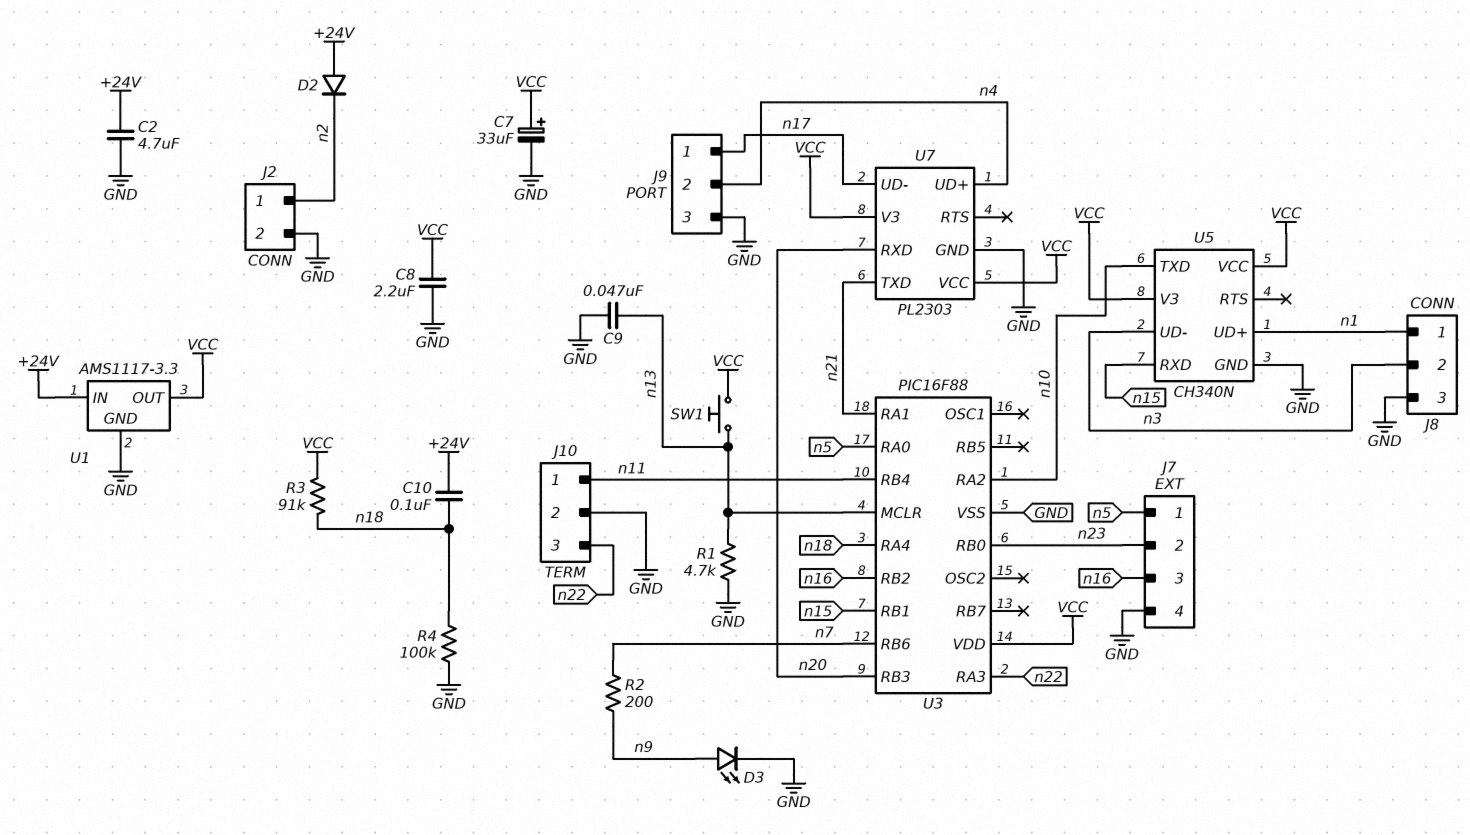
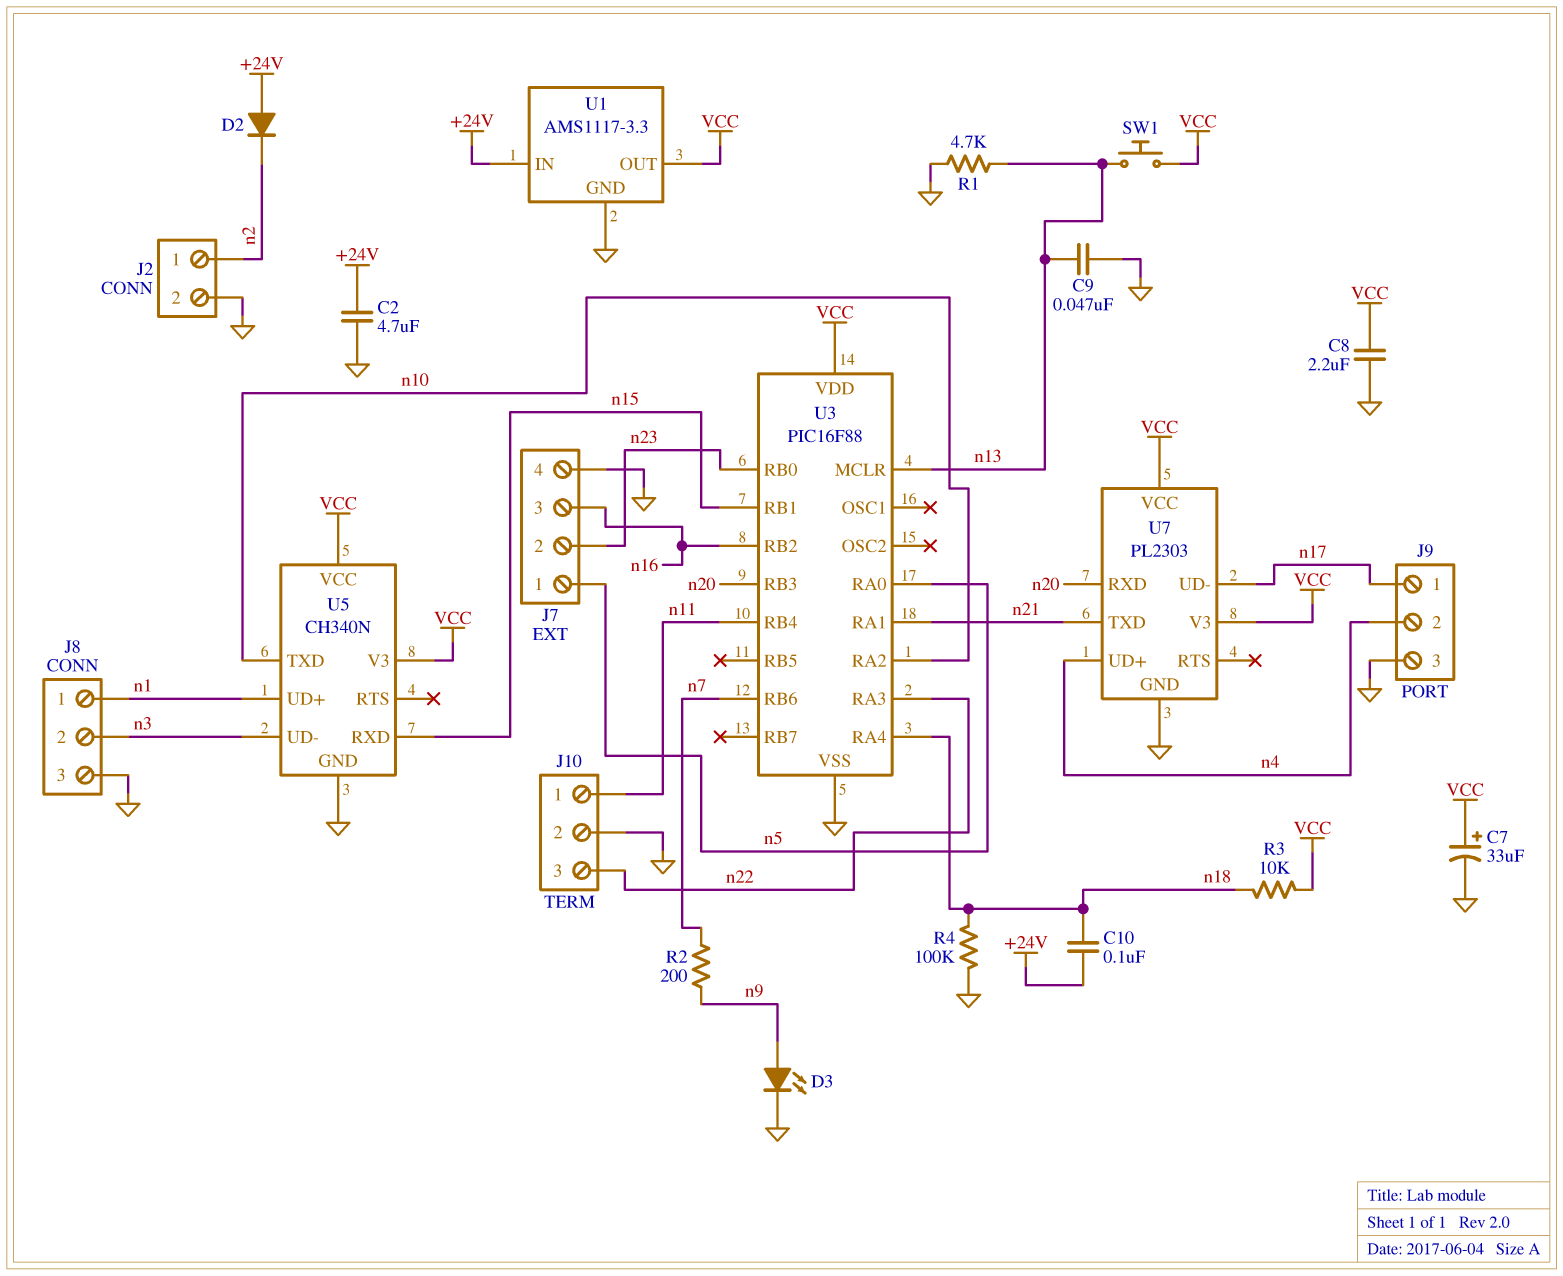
R3: 91k (VCC, n18) -> 10k (VCC, n18)

